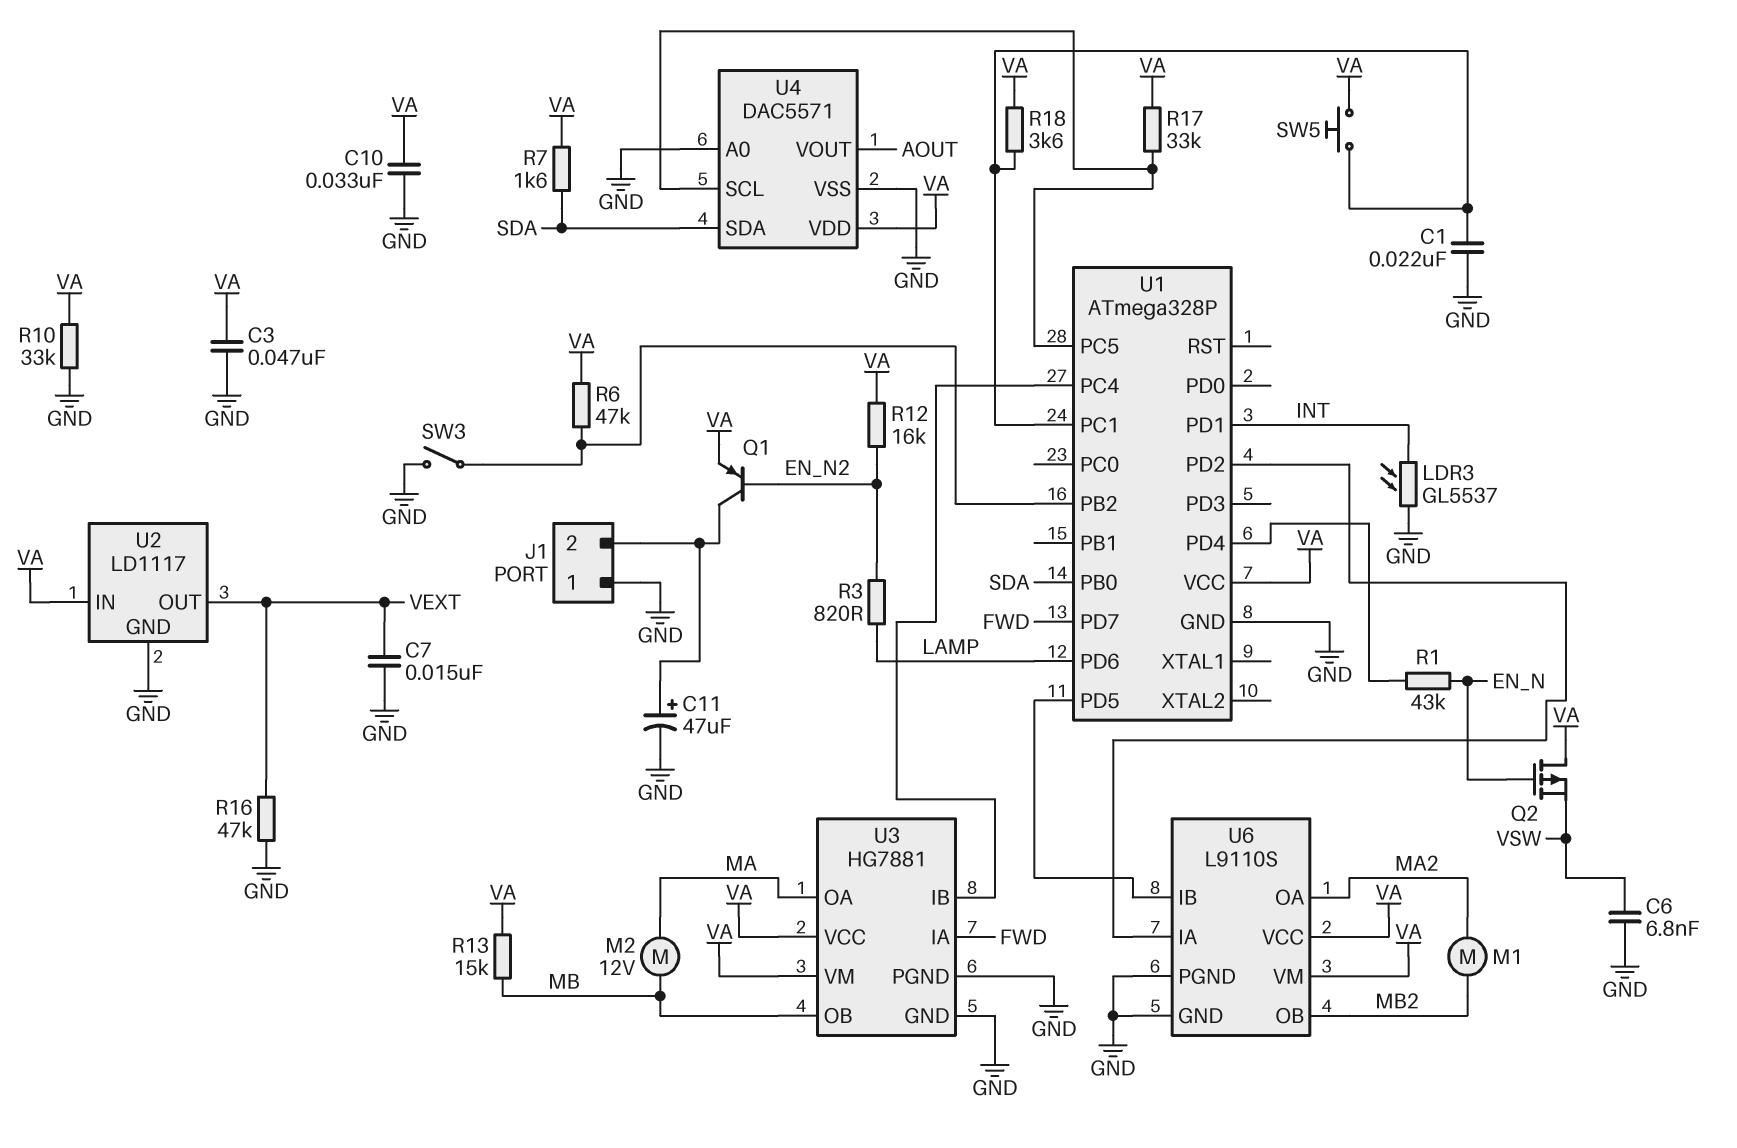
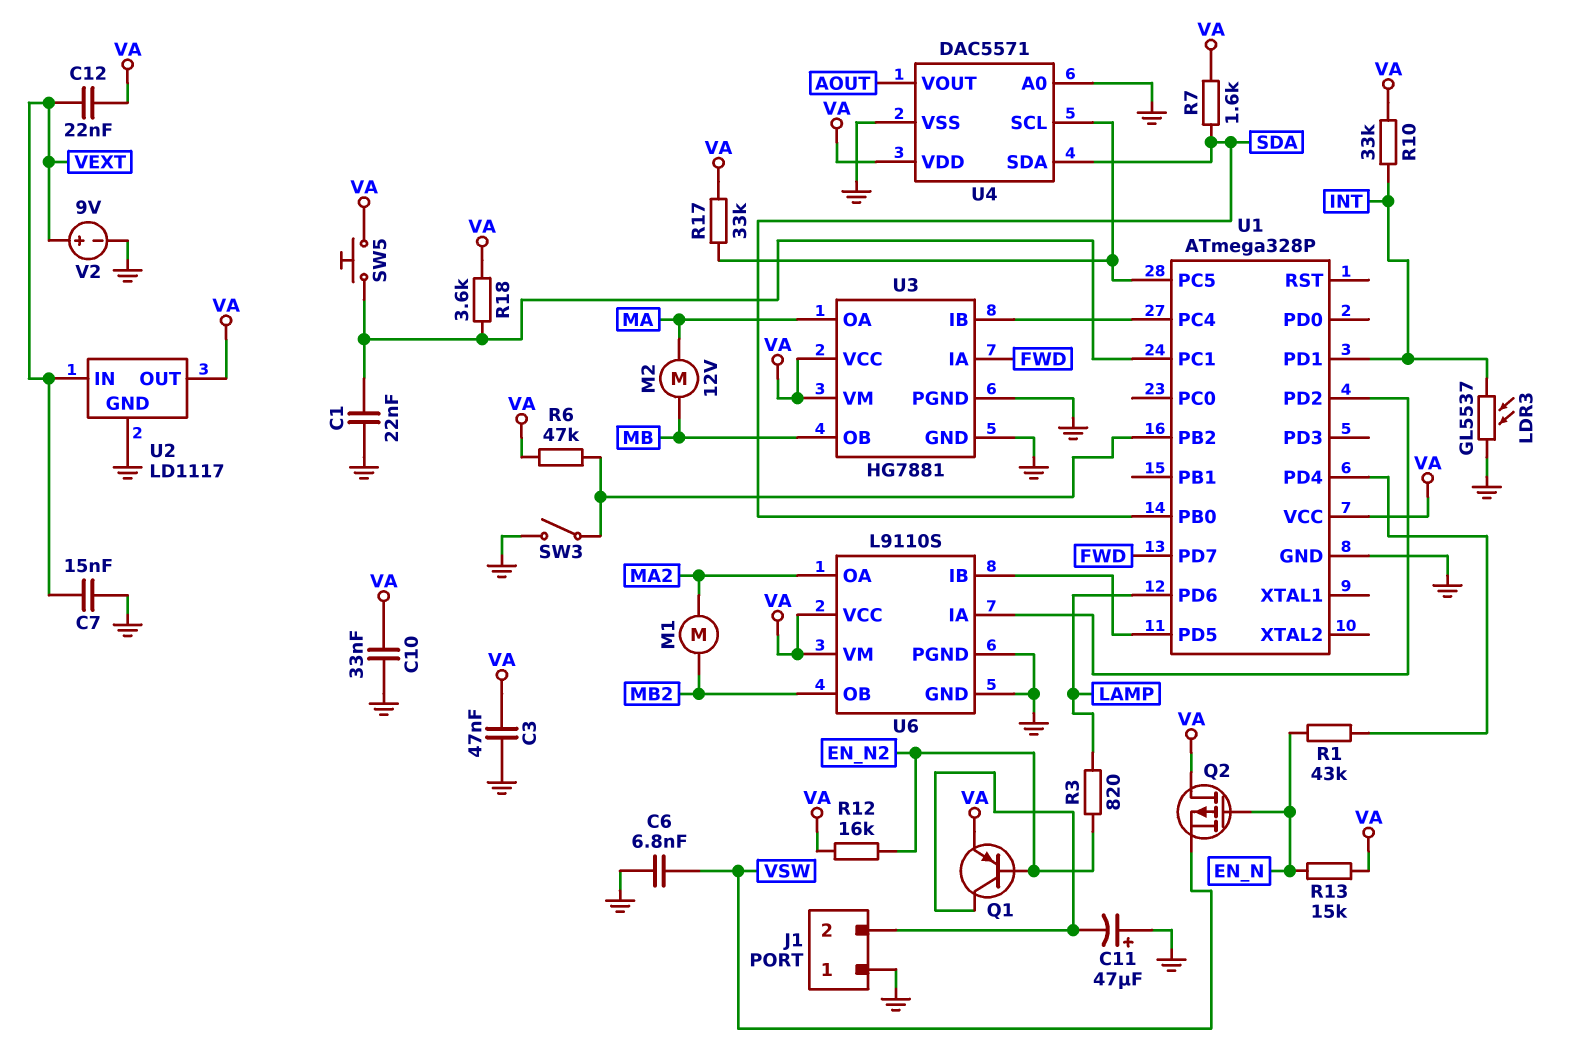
C11: 47uF (plus J1/2, minus GND) -> 47uF (plus GND, minus J1/2)
C12: none -> 22nF (VA, VEXT)
R10: 33k (GND, VA) -> 33k (INT, VA)
R13: 15k (MB, VA) -> 15k (EN_N, VA)
R16: 47k (GND, VEXT) -> none
U2 pin IN: VA -> VEXT
U2 pin OUT: VEXT -> VA
V2: none -> 9V (plus VEXT, minus GND)

